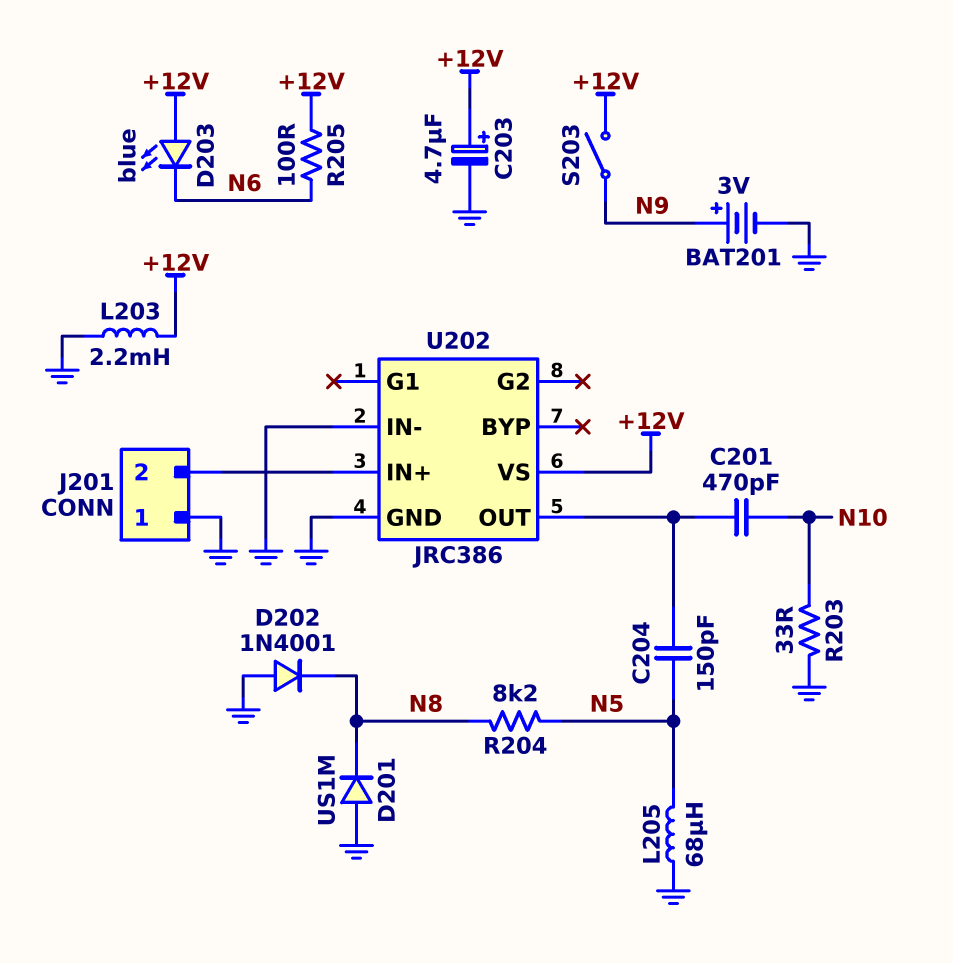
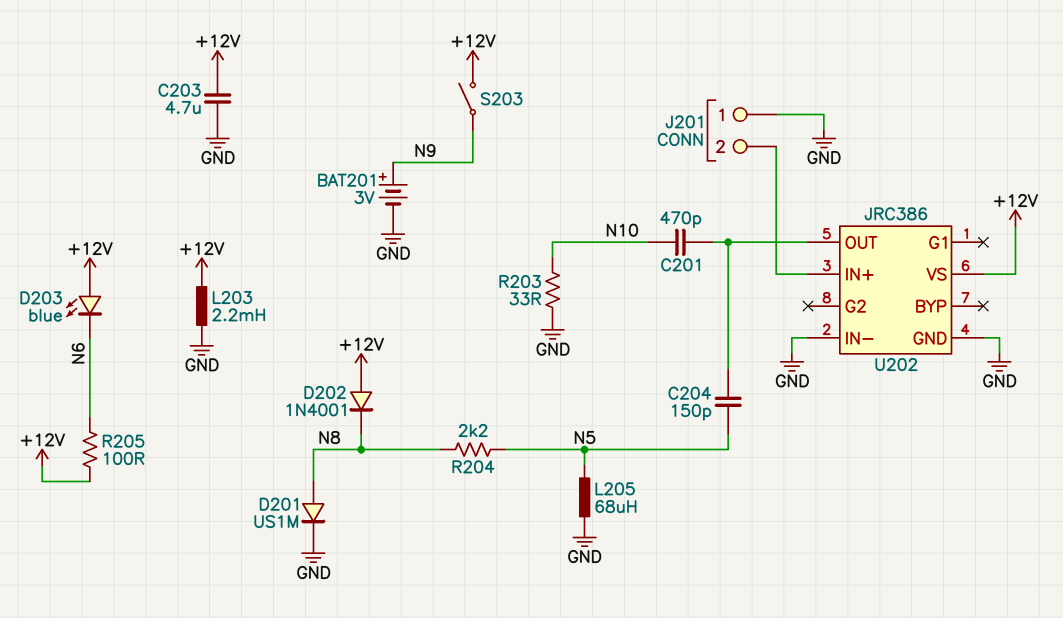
C203: 4.7uF (plus +12V, minus GND) -> 4.7uF (+12V, GND)
D201: diode US1M (A GND, K N8) -> diode US1M (A N8, K GND)
D202: diode 1N4001 (A GND, K N8) -> diode 1N4001 (A +12V, K N8)
R204: 8.2k (N5, N8) -> 2.2k (N5, N8)

